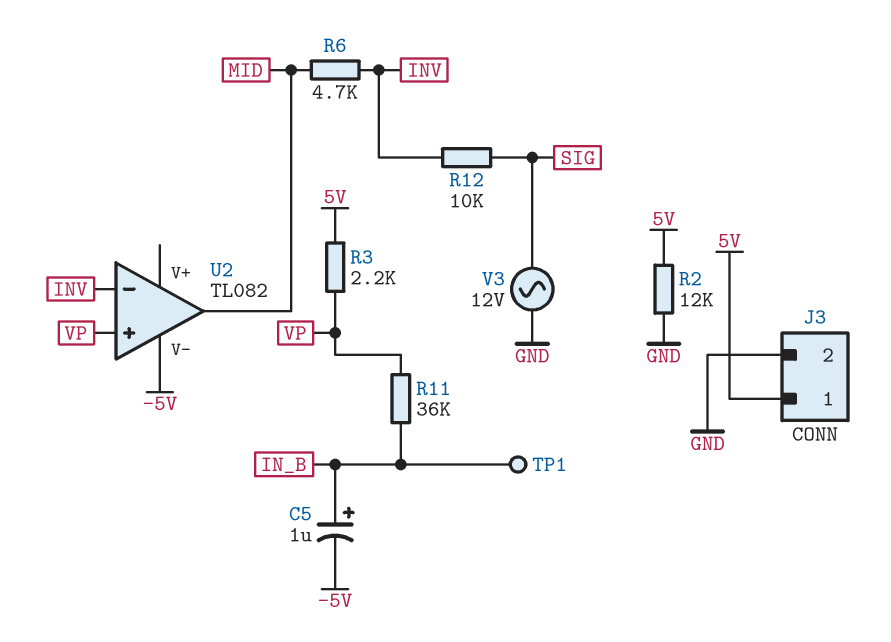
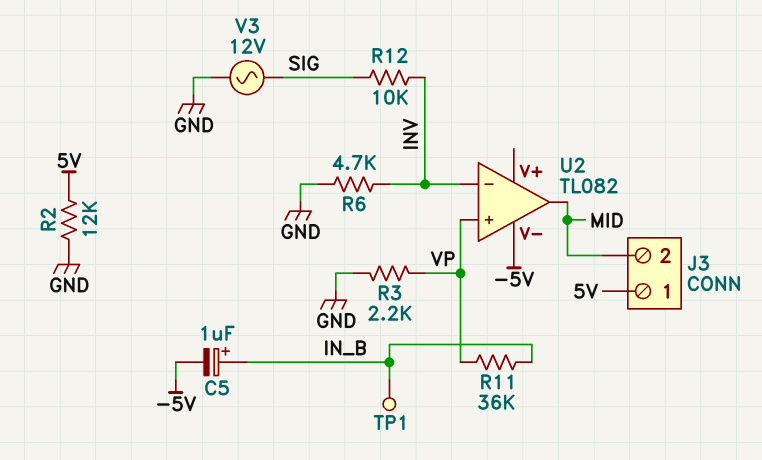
J3 pin 2: GND -> MID
R3: 2.2k (5V, VP) -> 2.2k (GND, VP)
R6: 4.7k (INV, MID) -> 4.7k (GND, INV)

